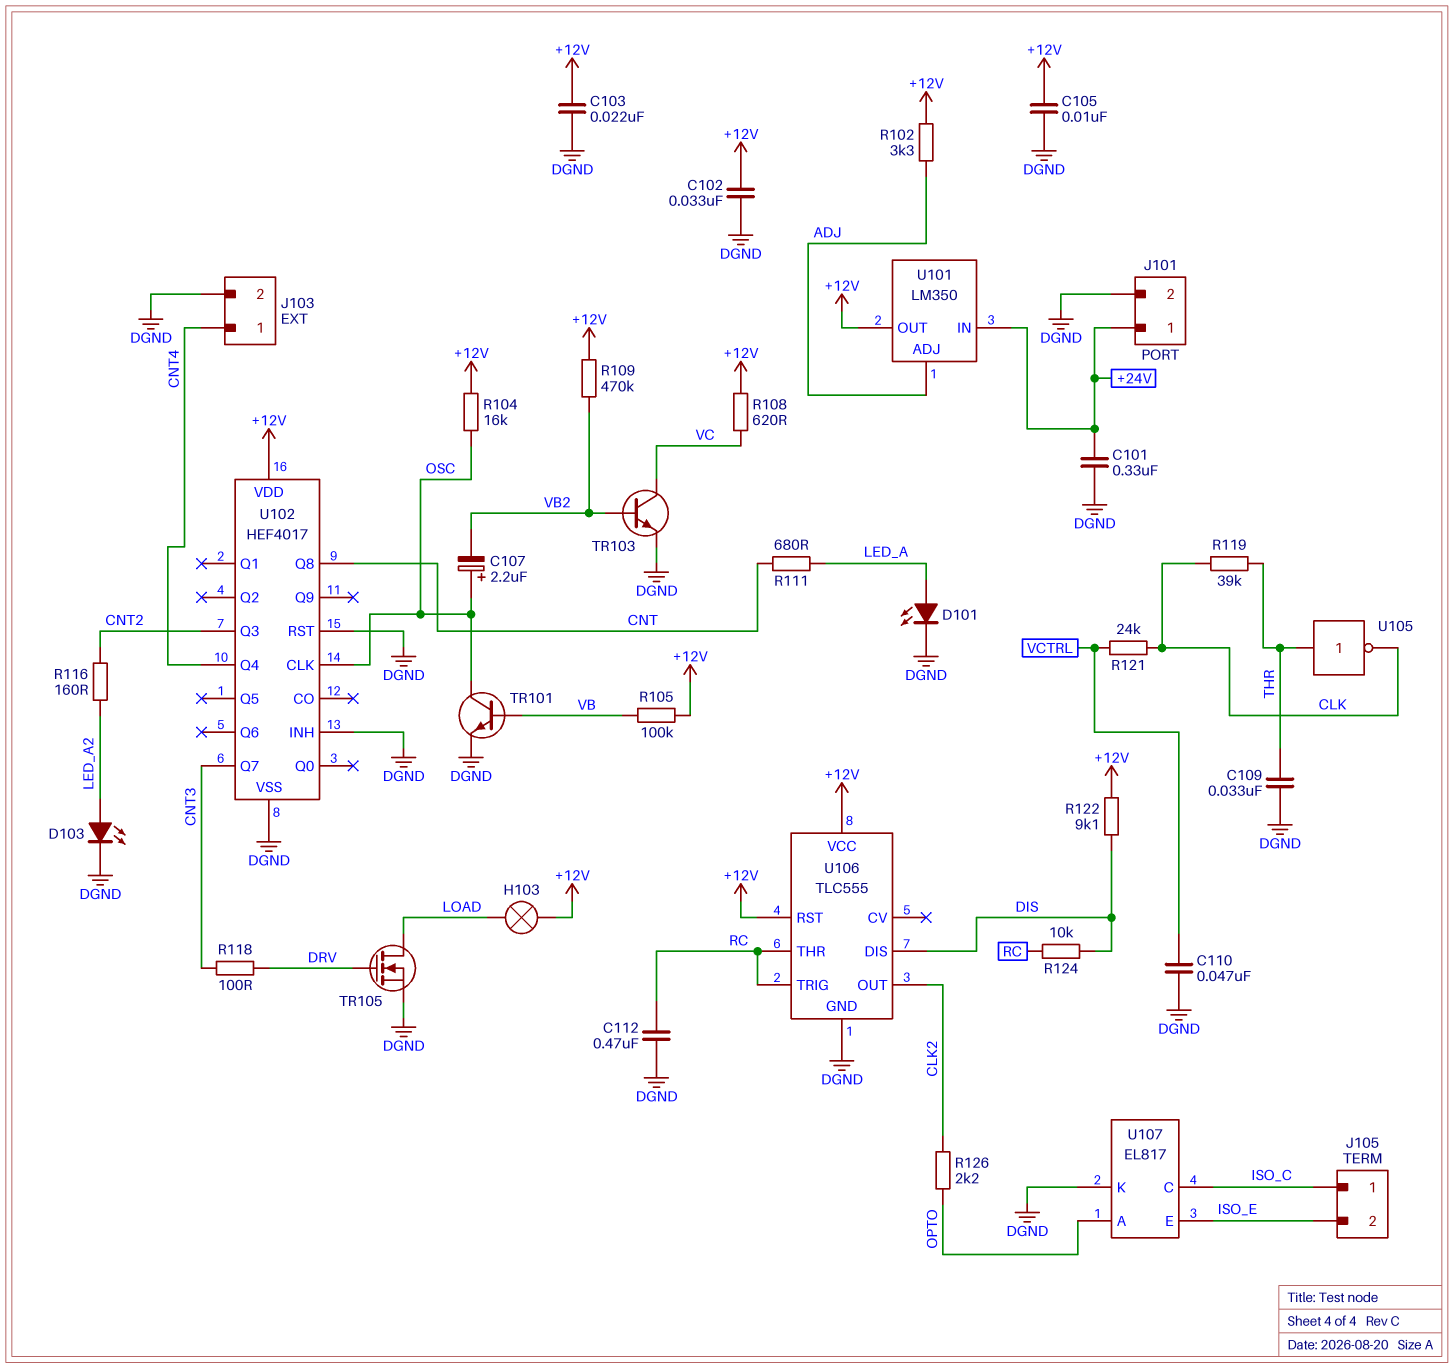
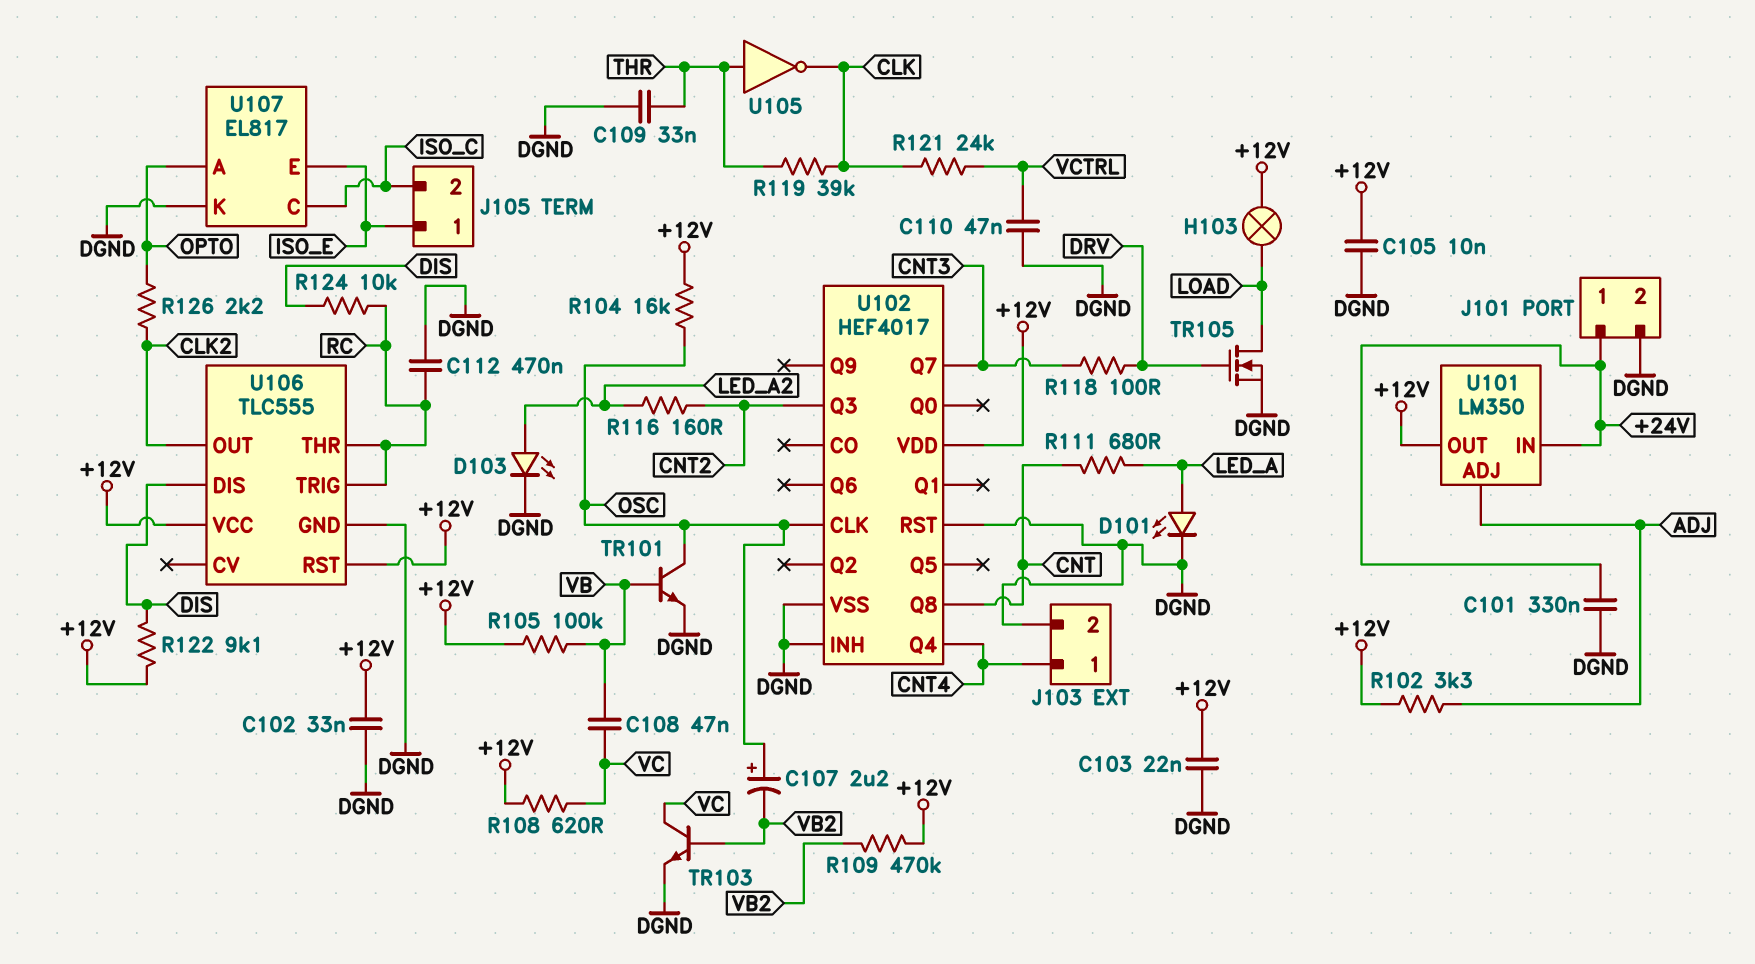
C108: none -> 47nF (VB, VC)
J105 pin 1: ISO_C -> ISO_E
J105 pin 2: ISO_E -> ISO_C

